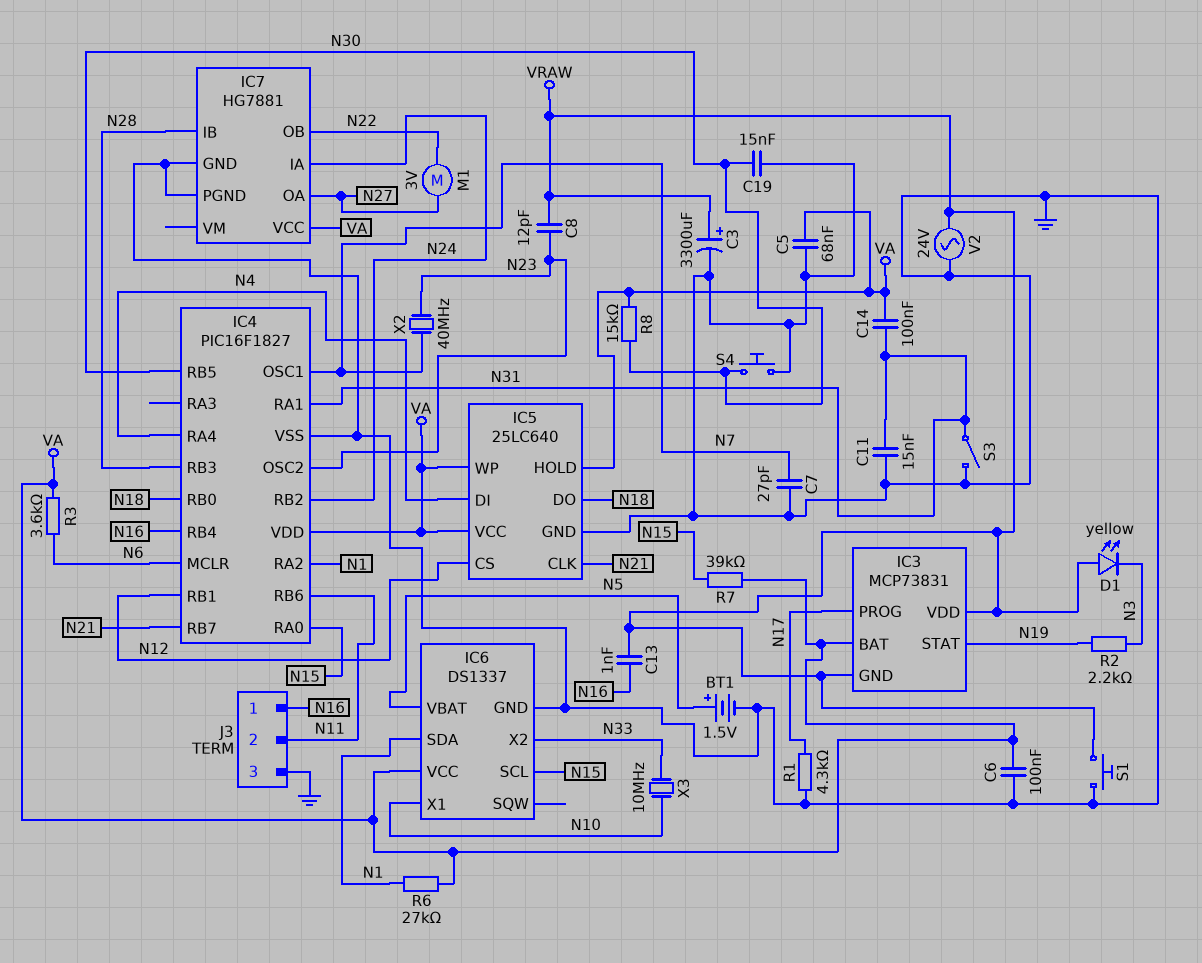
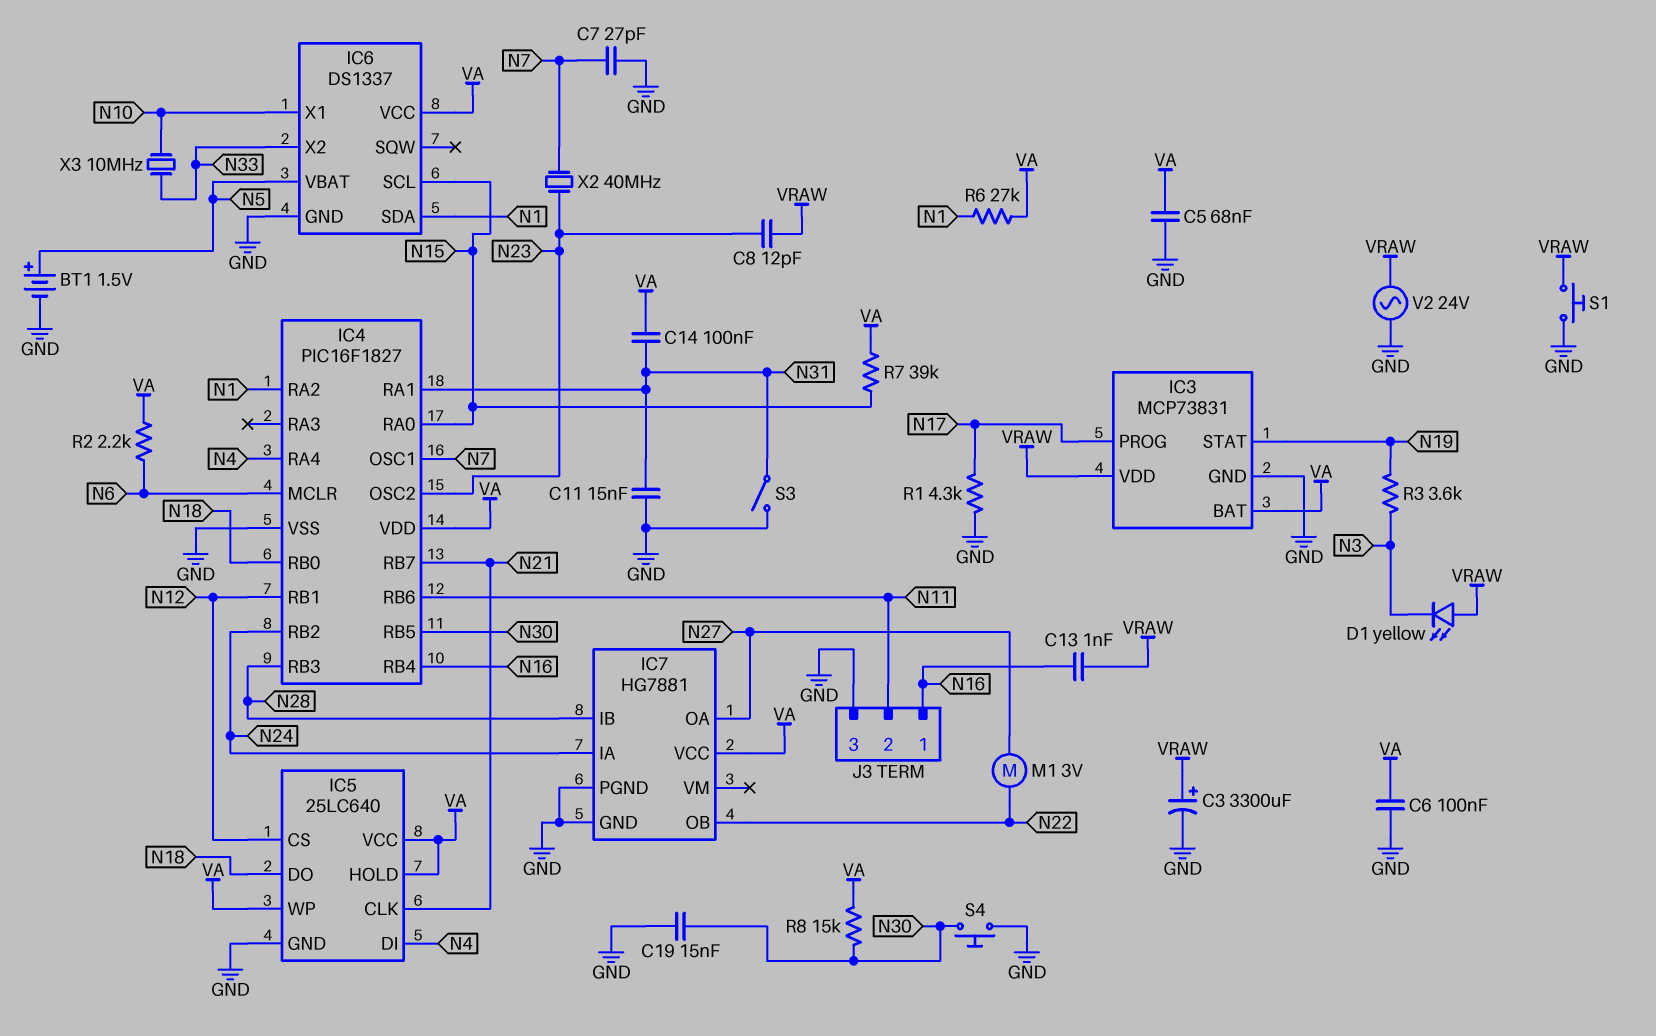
IC3 pin GND: VRAW -> GND
R2: 2.2k (N3, N19) -> 2.2k (N6, VA)
R3: 3.6k (N6, VA) -> 3.6k (N3, N19)

